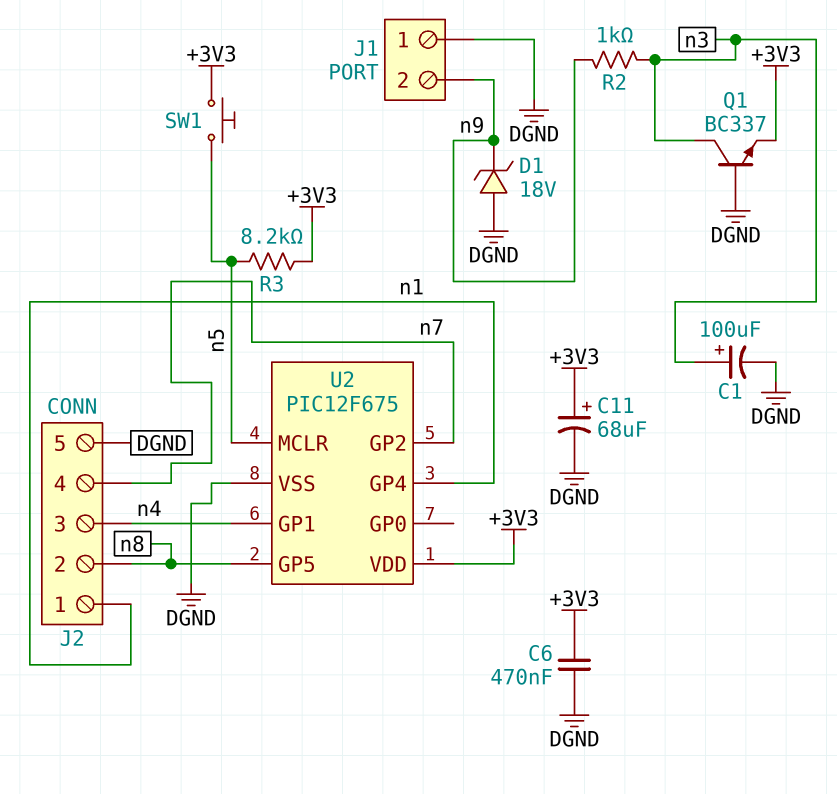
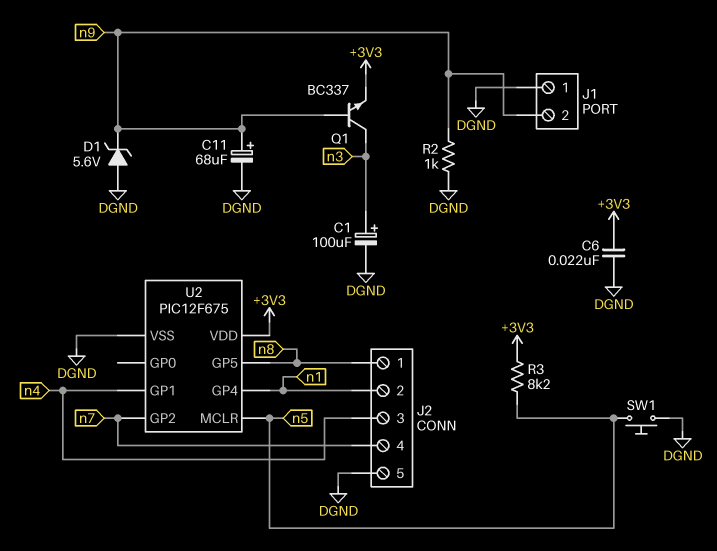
C6: 470nF (+3V3, DGND) -> 22nF (+3V3, DGND)
C11: 68uF (plus +3V3, minus DGND) -> 68uF (plus n9, minus DGND)
D1: zener 18V (A DGND, K n9) -> zener 5.6V (A DGND, K n9)
J2 pin 1: n1 -> n8
J2 pin 2: n8 -> n1
Q1: NPN BC337 (B DGND, C n3, E +3V3) -> NPN BC337 (B n9, C n3, E +3V3)
R2: 1k (n3, n9) -> 1k (DGND, n9)
SW1: button (+3V3, n5) -> button (DGND, n5)

